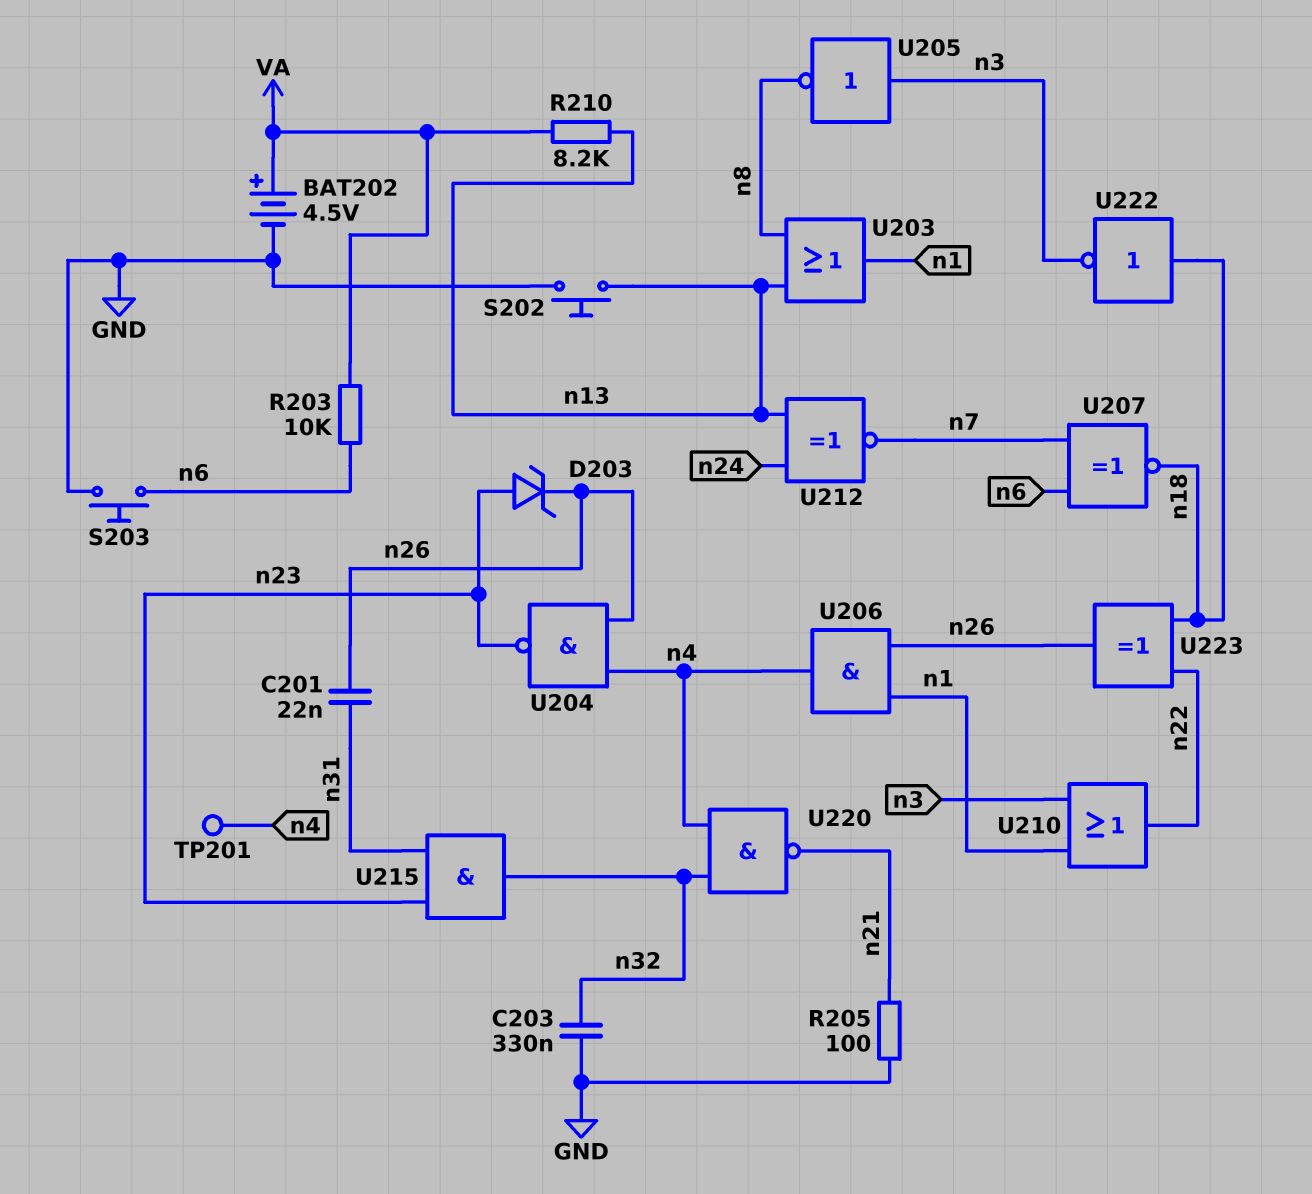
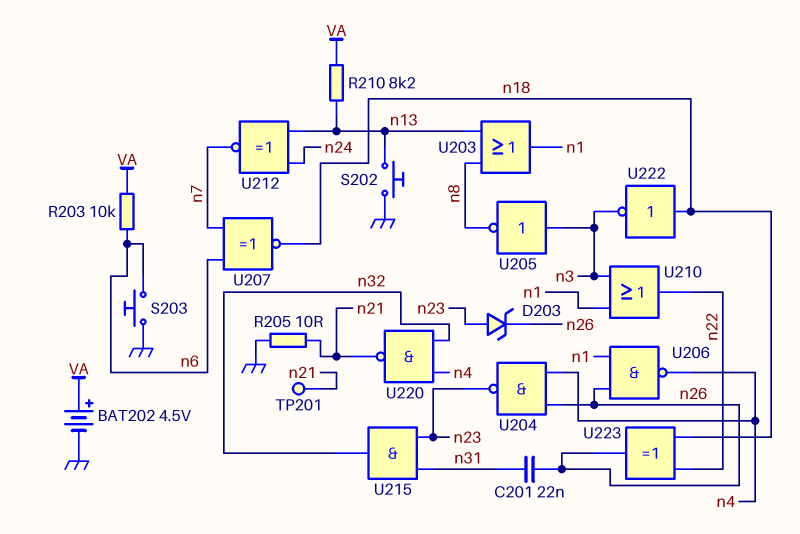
C203: 330nF (GND, n32) -> none
R205: 100 (GND, n21) -> 10 (GND, n21)
TP201: test point (n4) -> test point (n21)
U206: AND (in n1, in n26, out n4) -> NAND (in n1, in n26, out n4)

